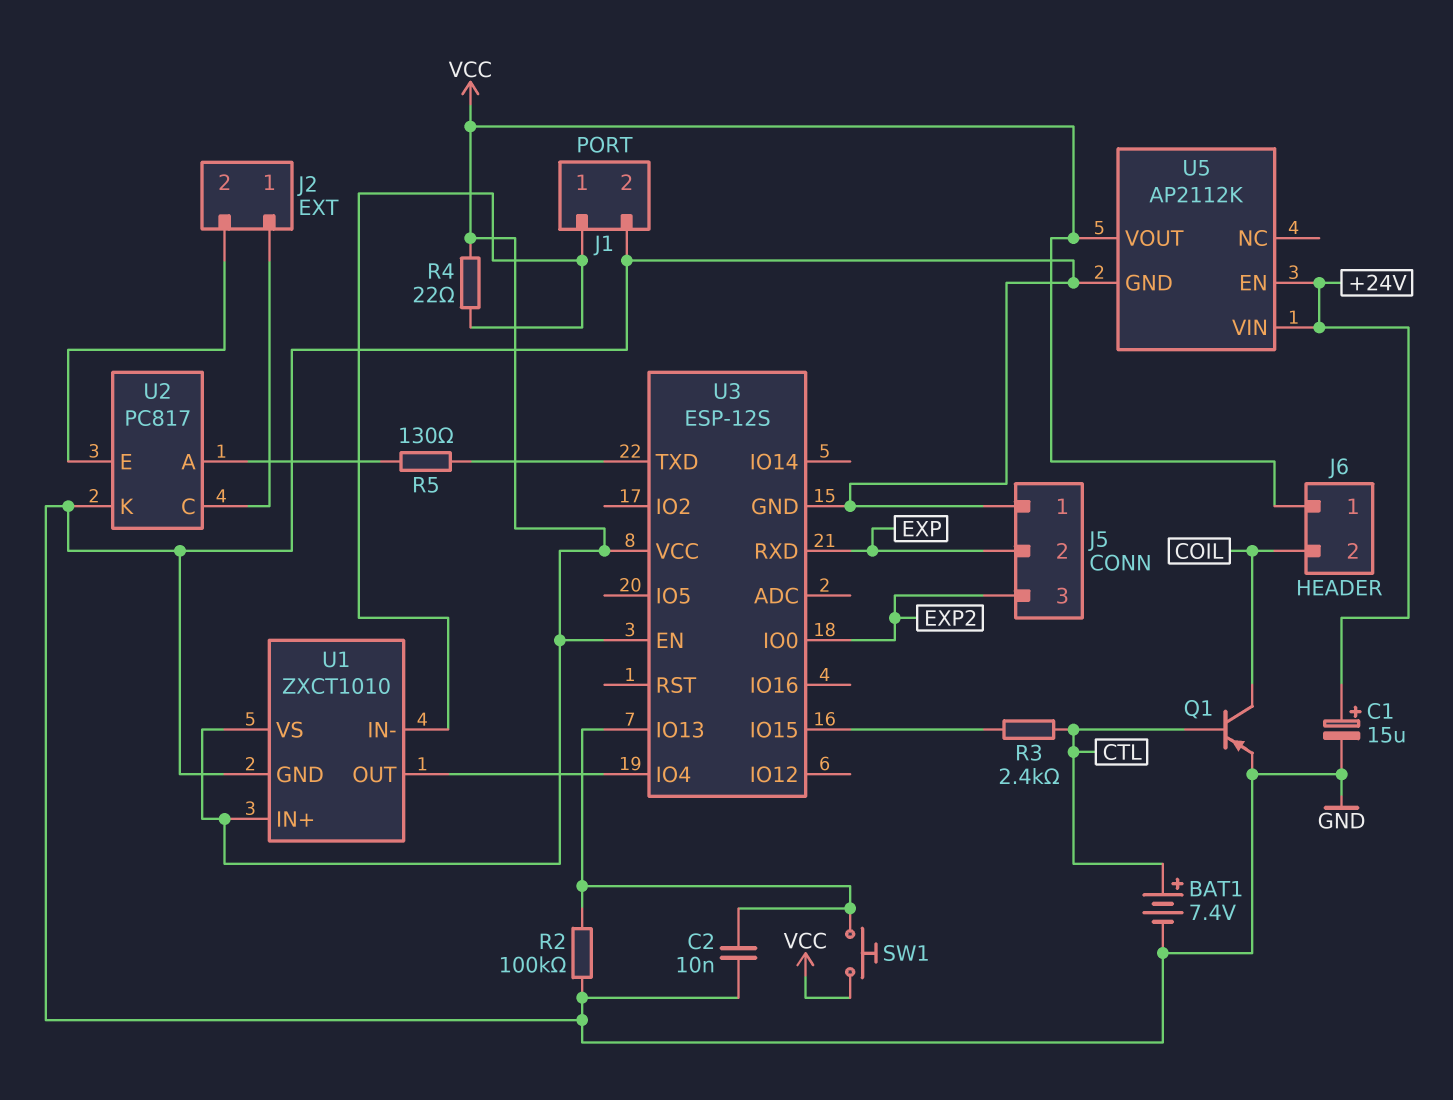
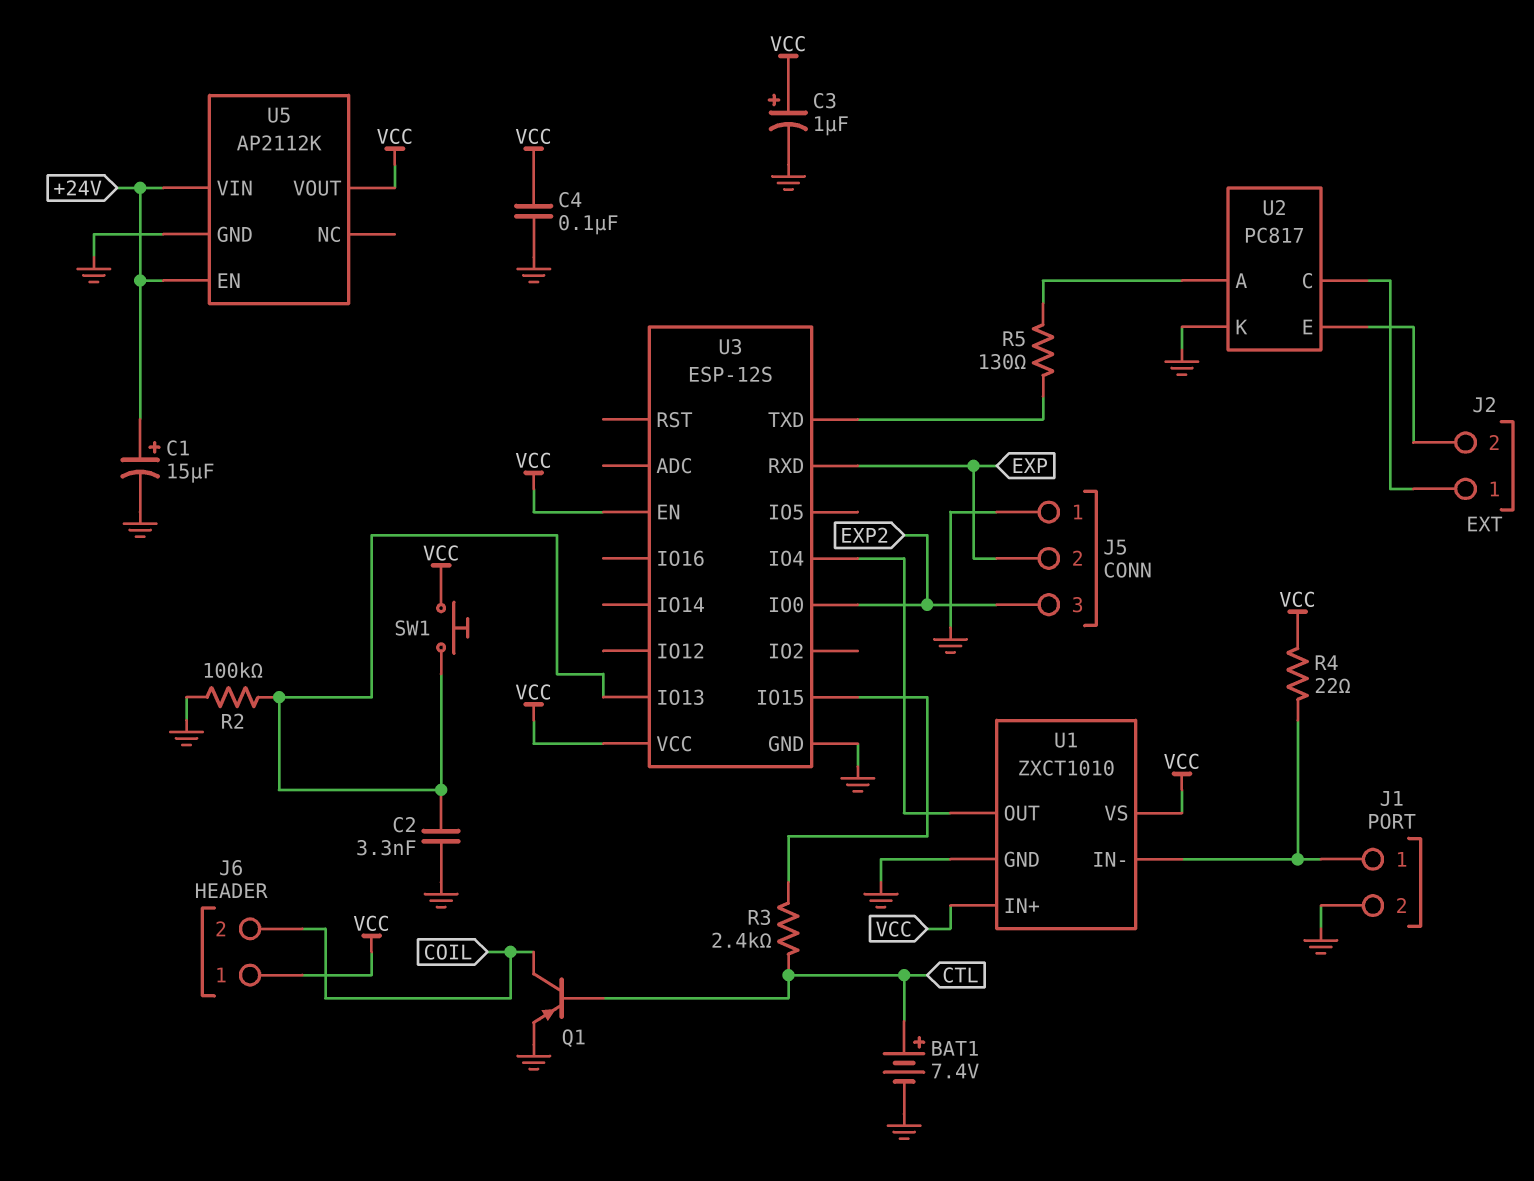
C2: 10nF (GND, U3/IO13) -> 3.3nF (GND, U3/IO13)
C3: none -> 1uF (plus VCC, minus GND)
C4: none -> 100nF (GND, VCC)

